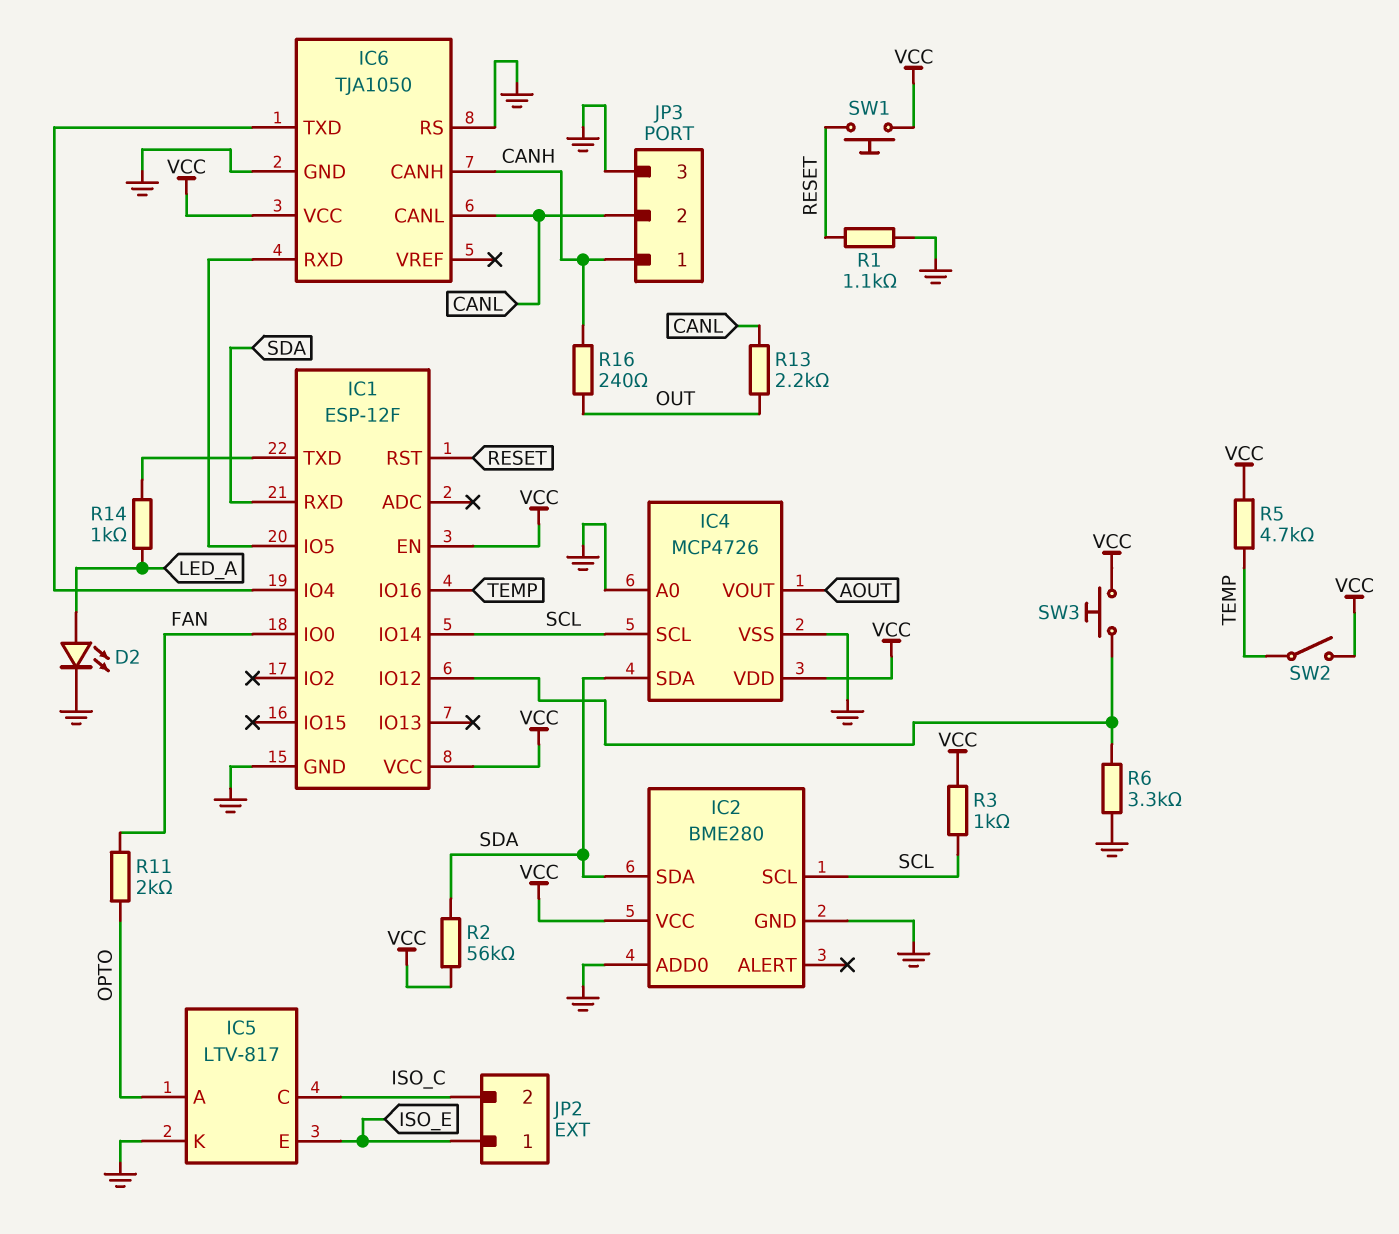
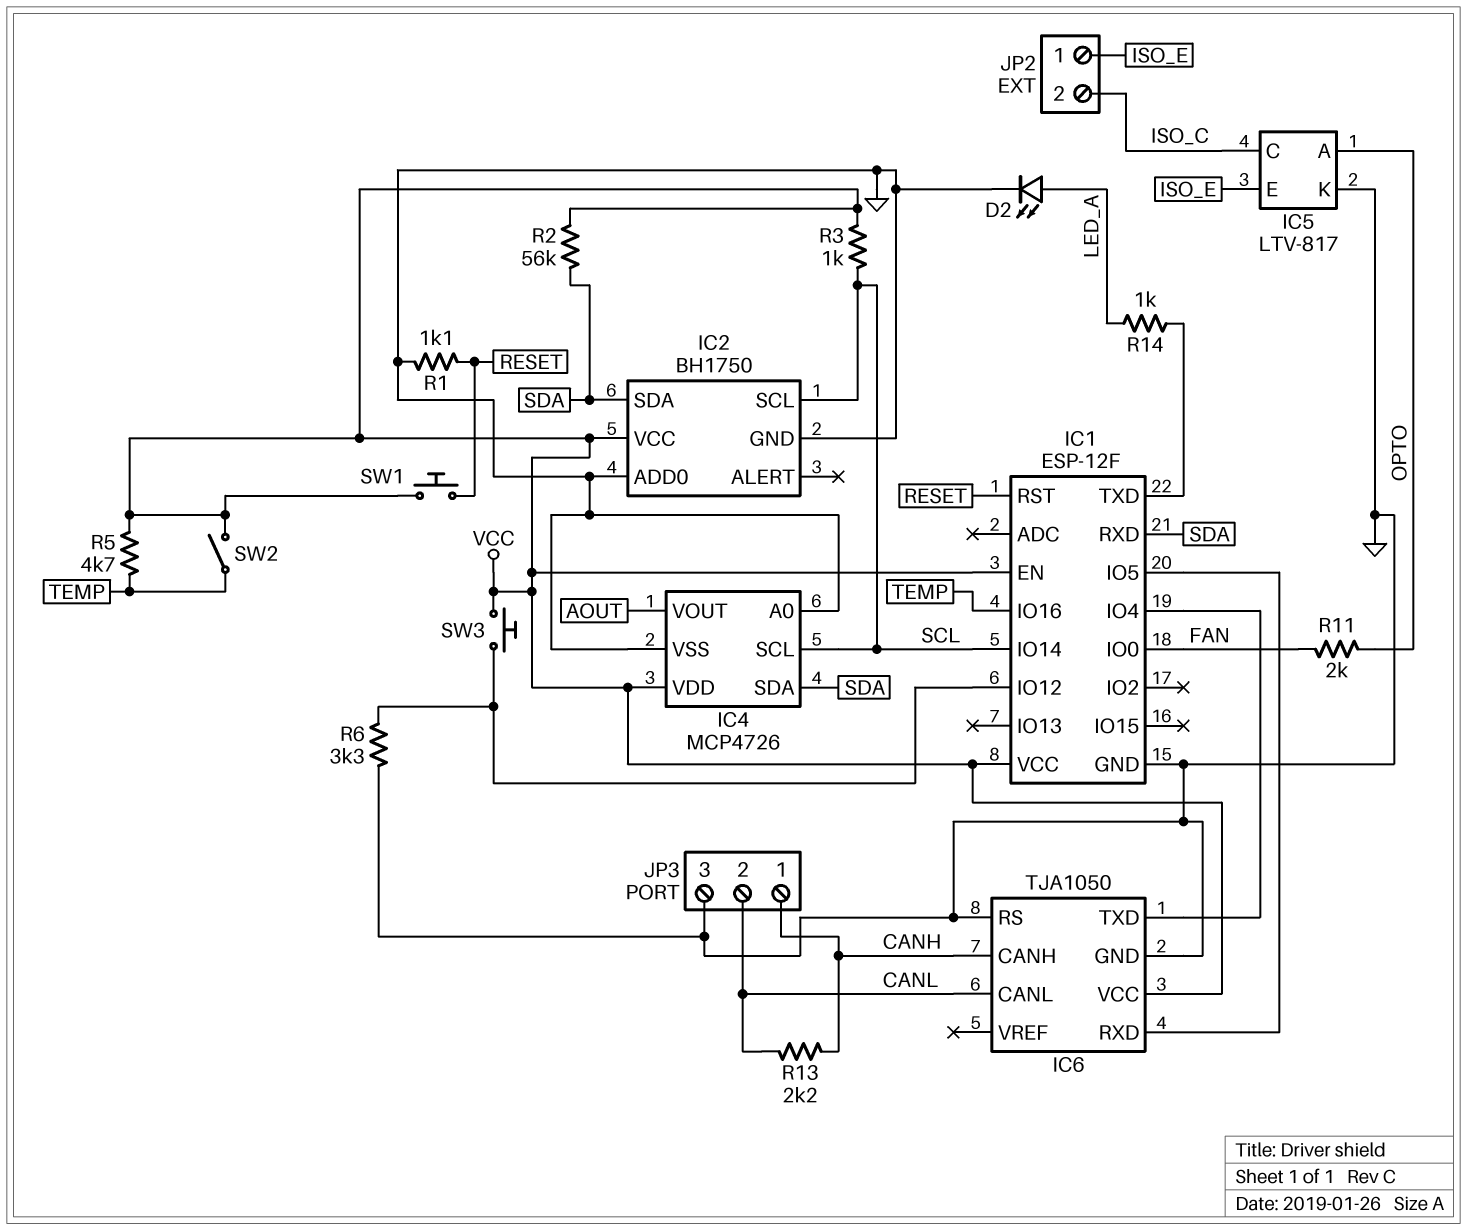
IC2: BME280 -> BH1750
R13: 2.2k (CANL, OUT) -> 2.2k (CANH, CANL)
R16: 240 (CANH, OUT) -> none

